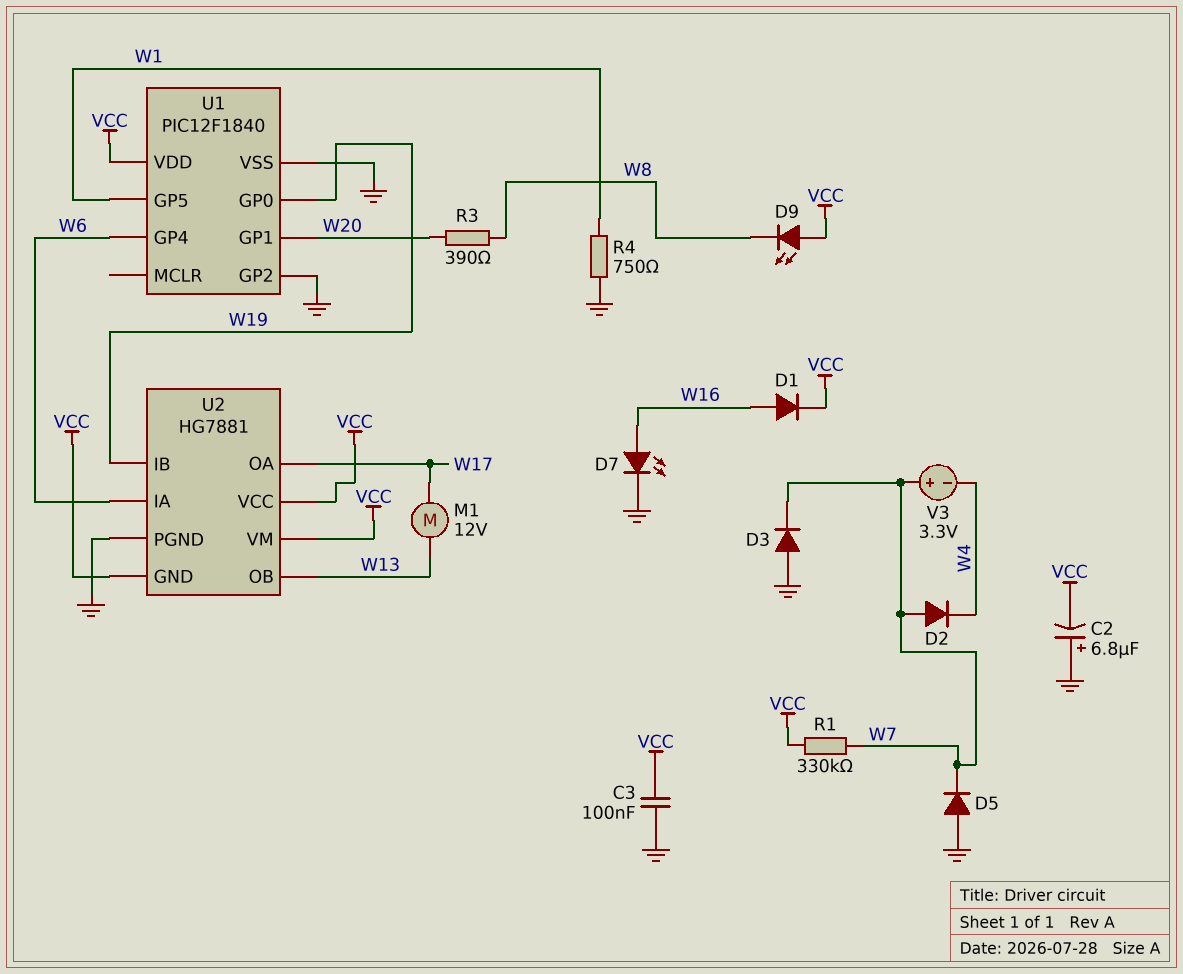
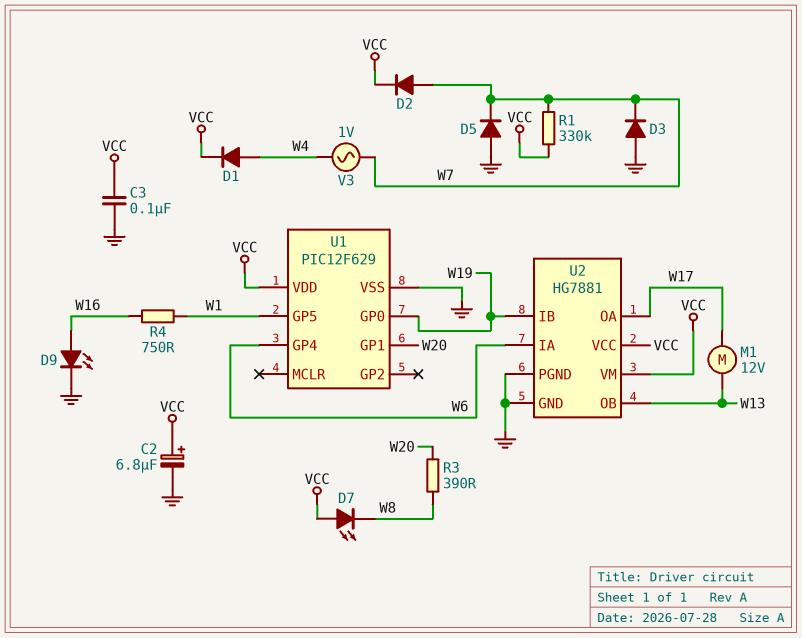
C2: 6.8uF (plus GND, minus VCC) -> 6.8uF (plus VCC, minus GND)
D1: diode (A W16, K VCC) -> diode (A W4, K VCC)
D2: diode (A W7, K W4) -> diode (A W7, K VCC)
D7: LED (A W16, K GND) -> LED (A VCC, K W8)
D9: LED (A VCC, K W8) -> LED (A W16, K GND)
R4: 750 (GND, W1) -> 750 (W1, W16)
U1: PIC12F1840 -> PIC12F629
U1 pin GP2: GND -> none
U2 pin GND: VCC -> GND
V3: 3.3V (plus W7, minus W4) -> AC 1V (W4, W7)

